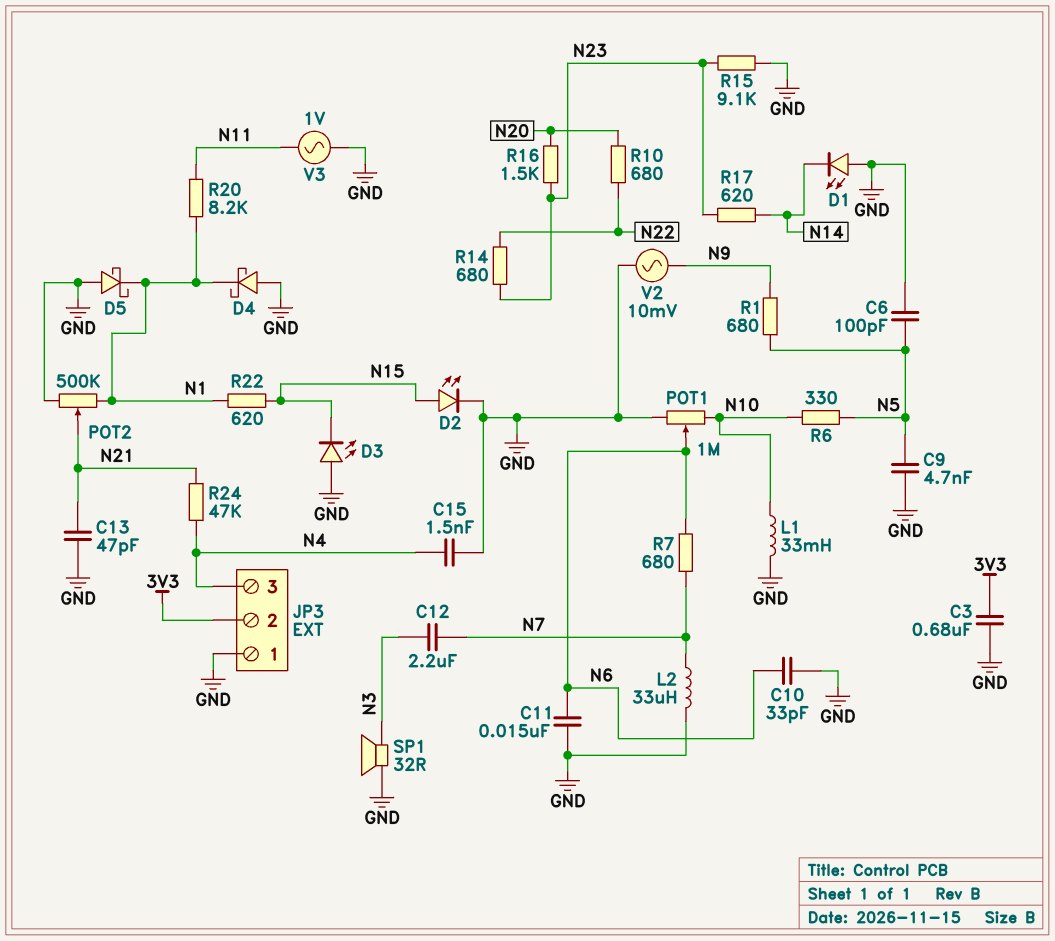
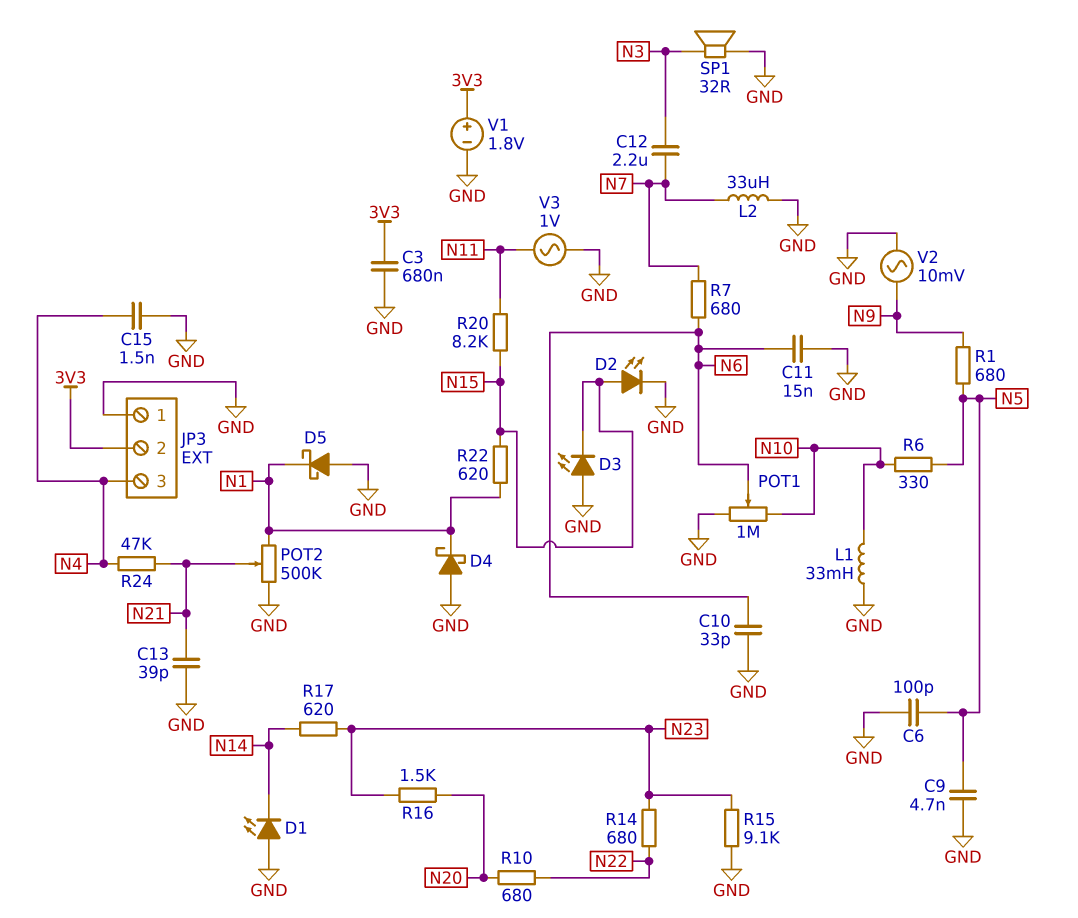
C13: 47pF (GND, N21) -> 39pF (GND, N21)
R20: 8.2k (N1, N11) -> 8.2k (N11, N15)
V1: none -> 1.8V (plus 3V3, minus GND)

